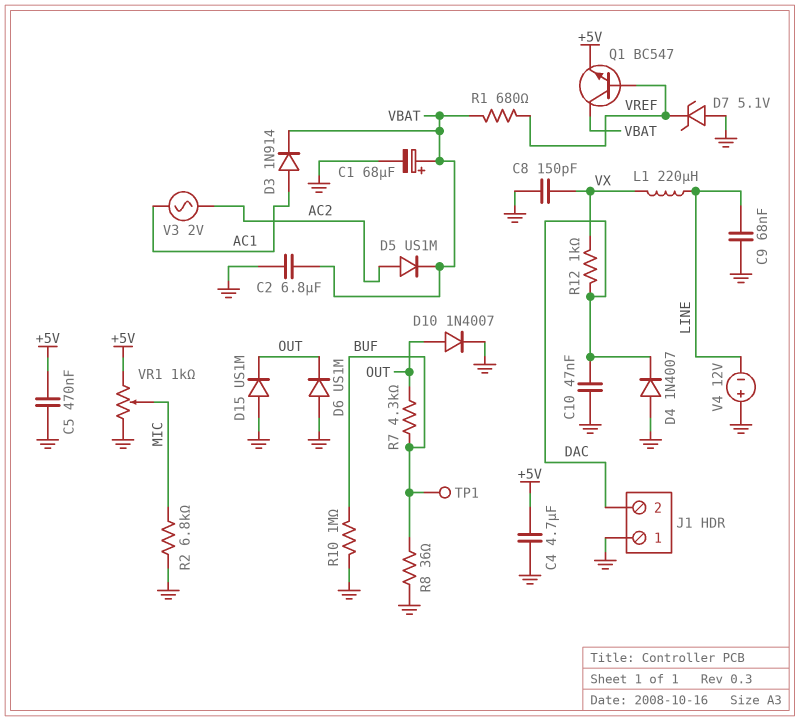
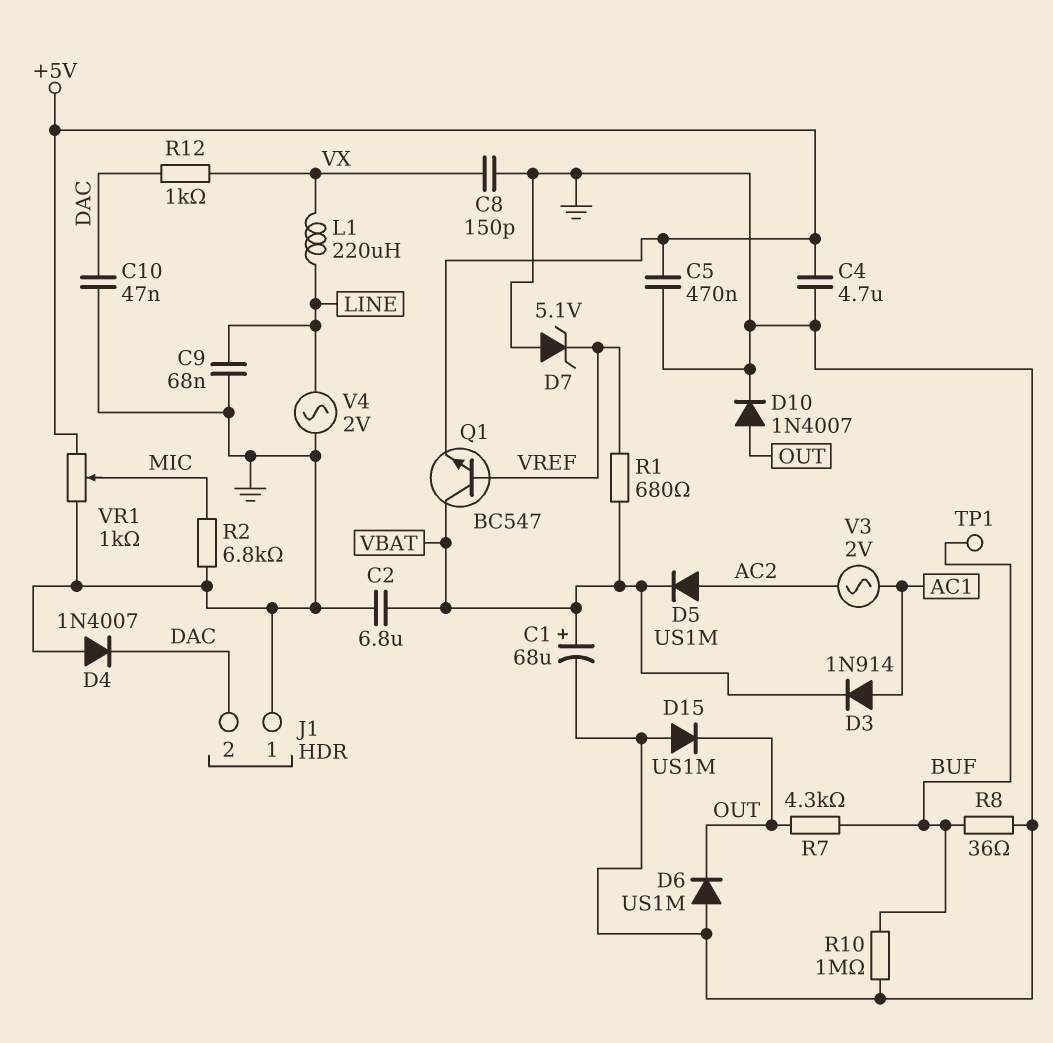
V4: 12V (plus GND, minus LINE) -> AC 2V (GND, LINE)

